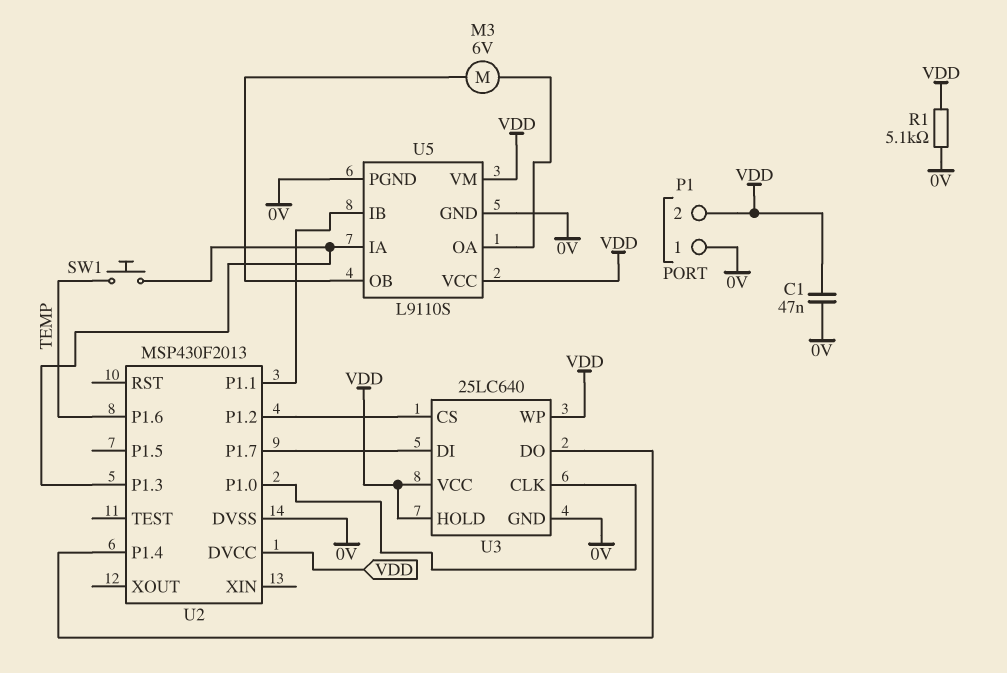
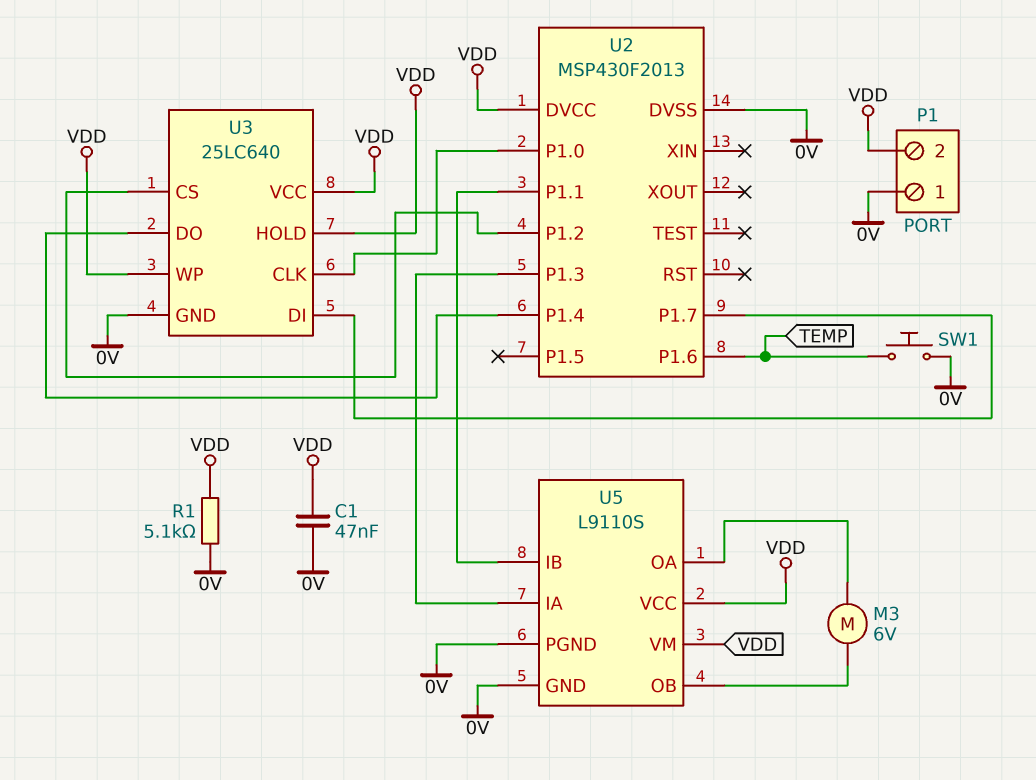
SW1: button (TEMP, U2/P1.3) -> button (0V, TEMP)

